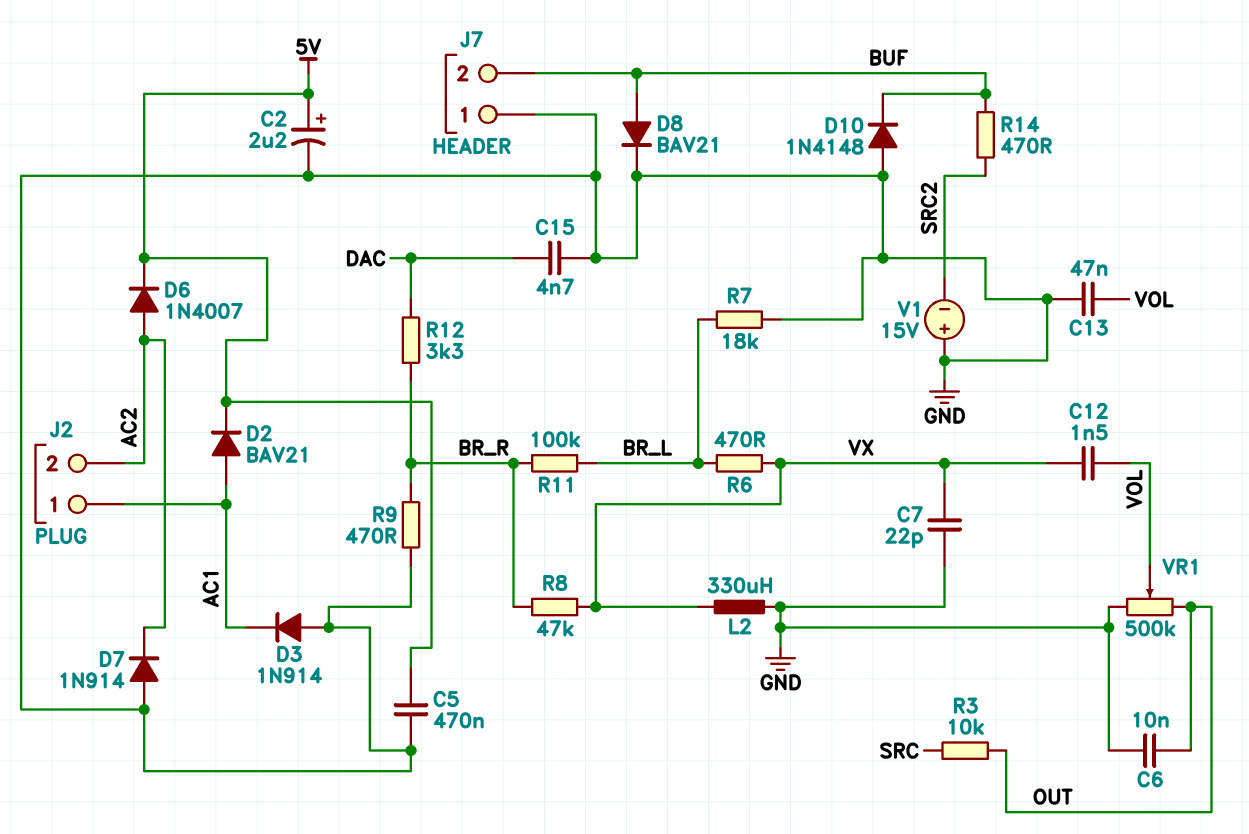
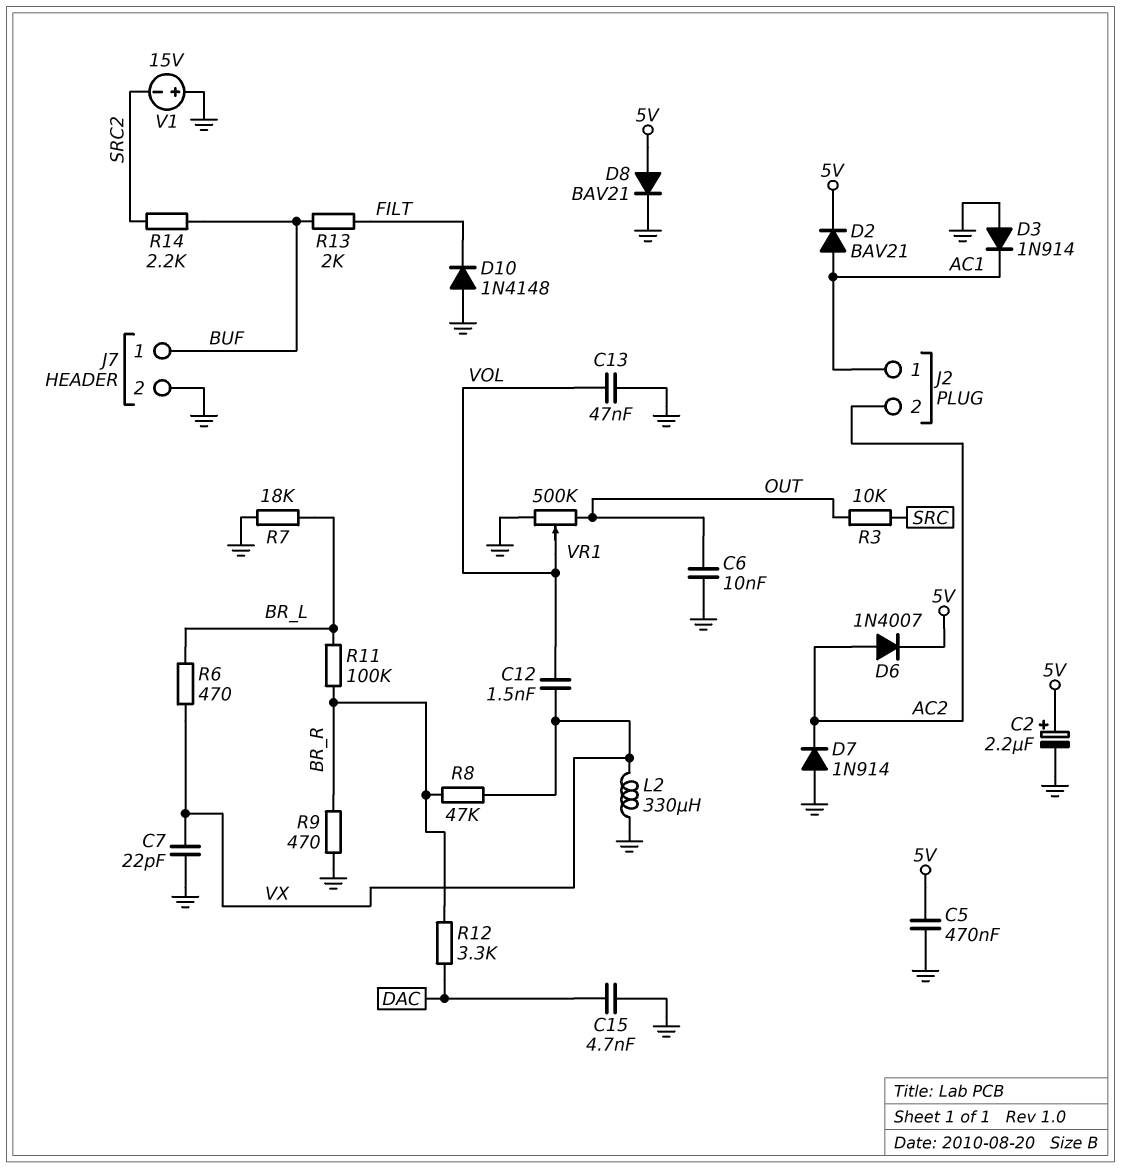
D8: diode BAV21 (A BUF, K GND) -> diode BAV21 (A 5V, K GND)
D10: diode 1N4148 (A GND, K BUF) -> diode 1N4148 (A GND, K FILT)
J7 pin 1: GND -> BUF
J7 pin 2: BUF -> GND
R13: none -> 2k (BUF, FILT)
R14: 470 (BUF, SRC2) -> 2.2k (BUF, SRC2)

